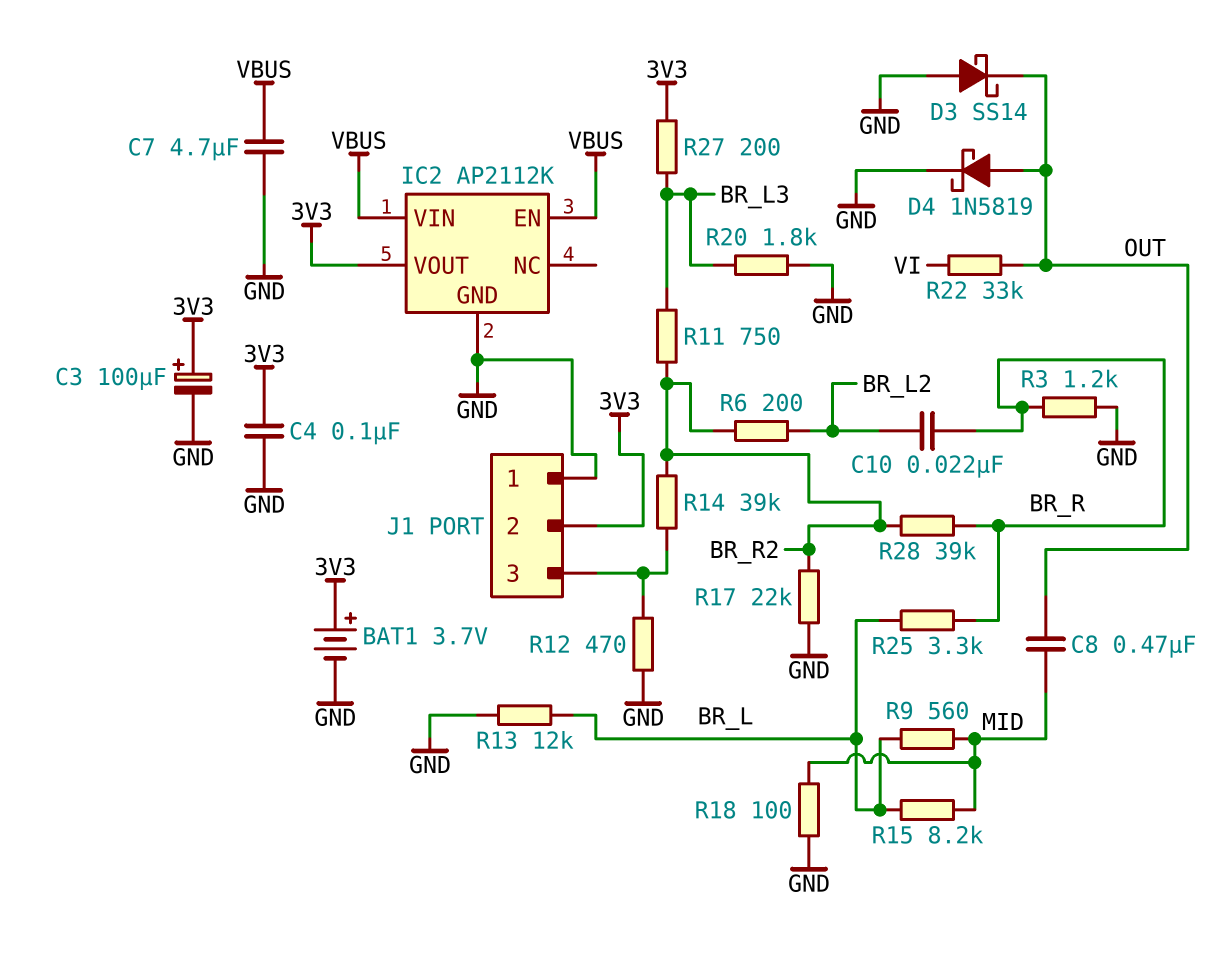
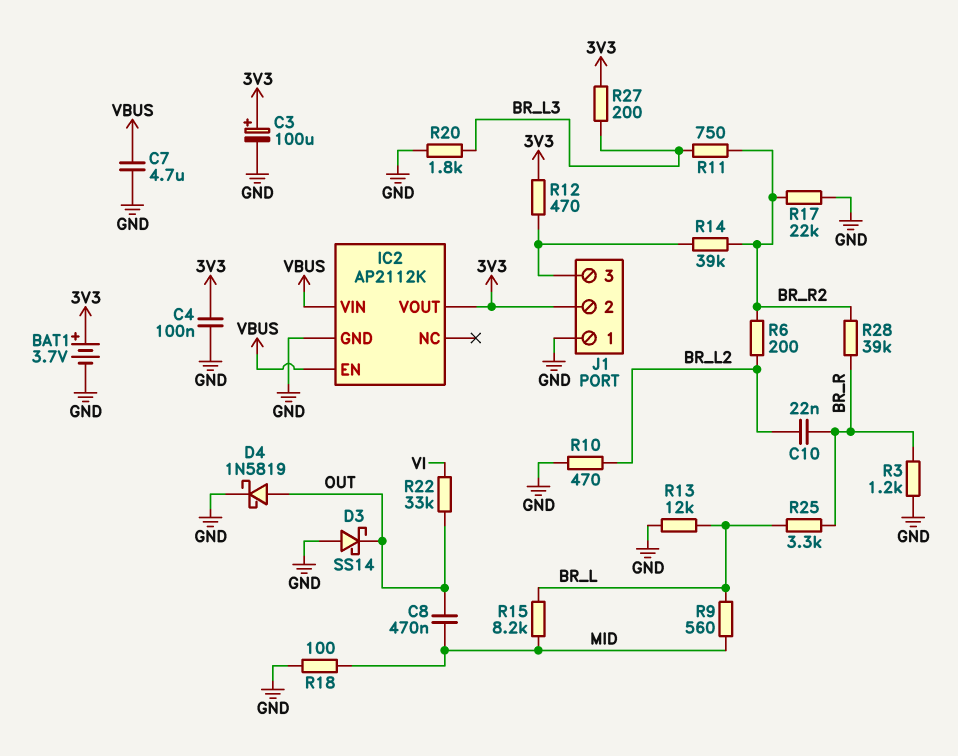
R10: none -> 470 (BR_L2, GND)
R12: 470 (GND, J1/3) -> 470 (3V3, J1/3)

